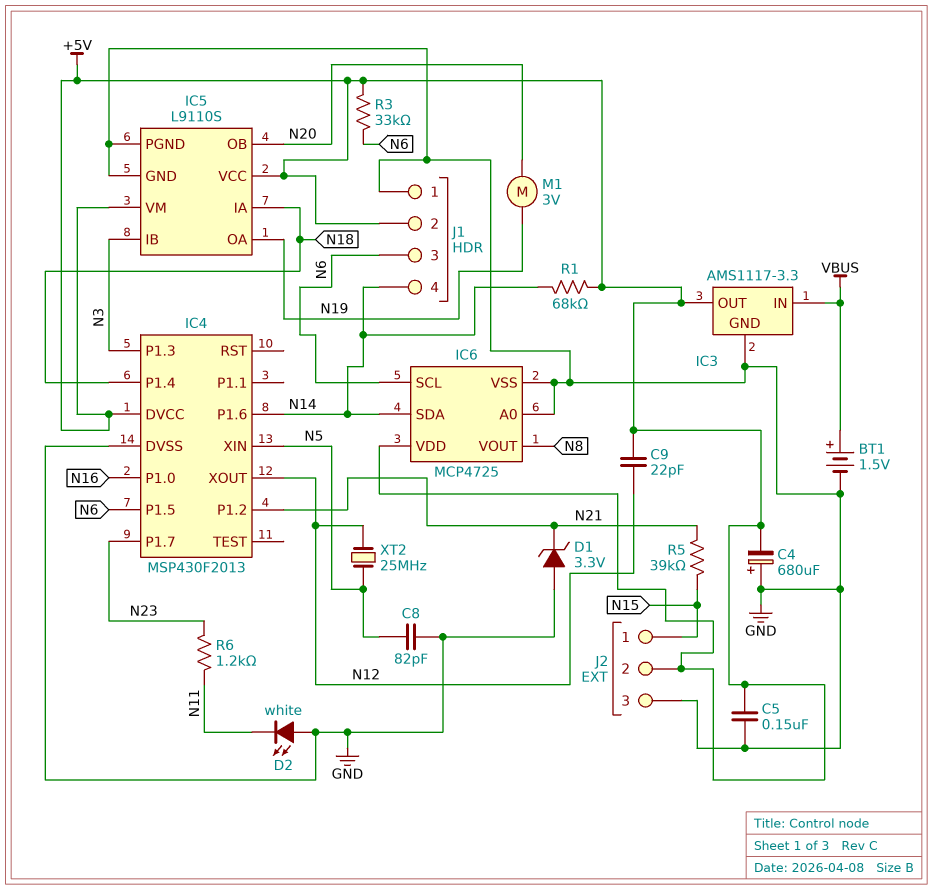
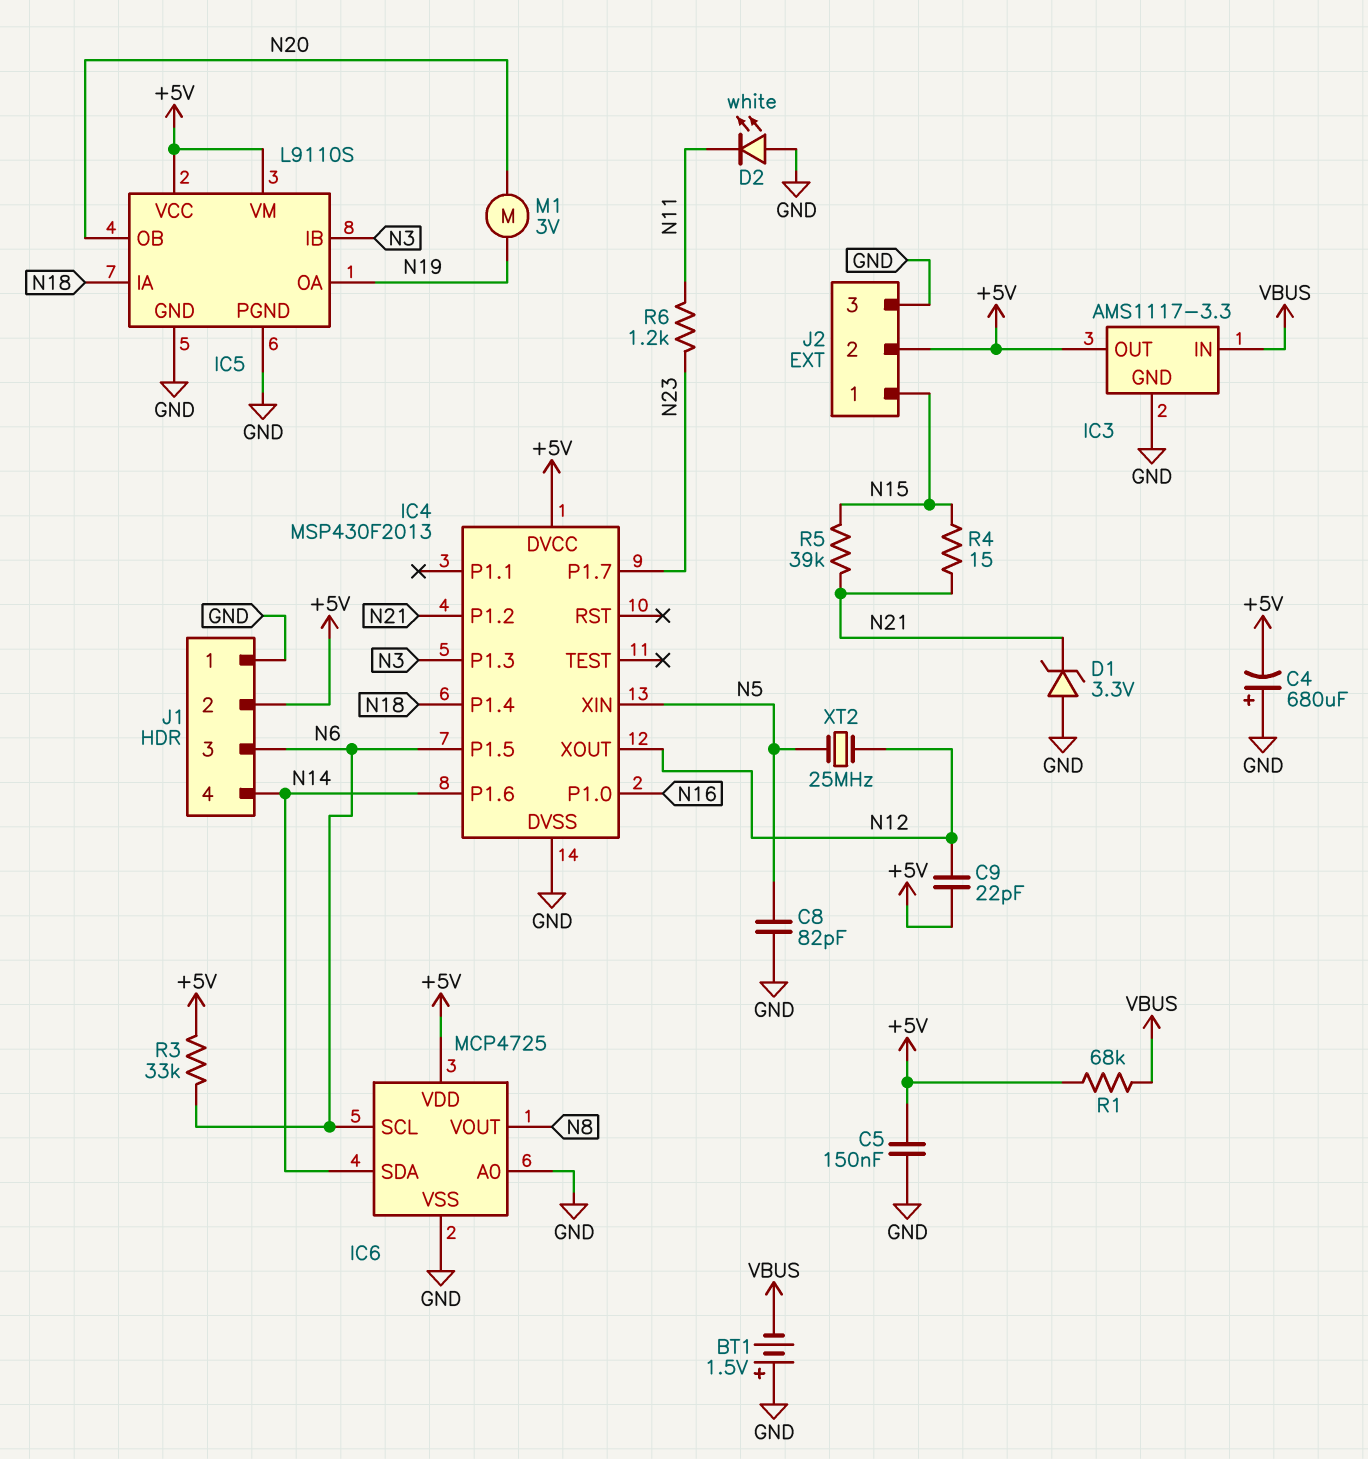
BT1: 1.5V (plus VBUS, minus GND) -> 1.5V (plus GND, minus VBUS)
R1: 68k (+5V, N14) -> 68k (+5V, VBUS)
R4: none -> 15 (N15, N21)

